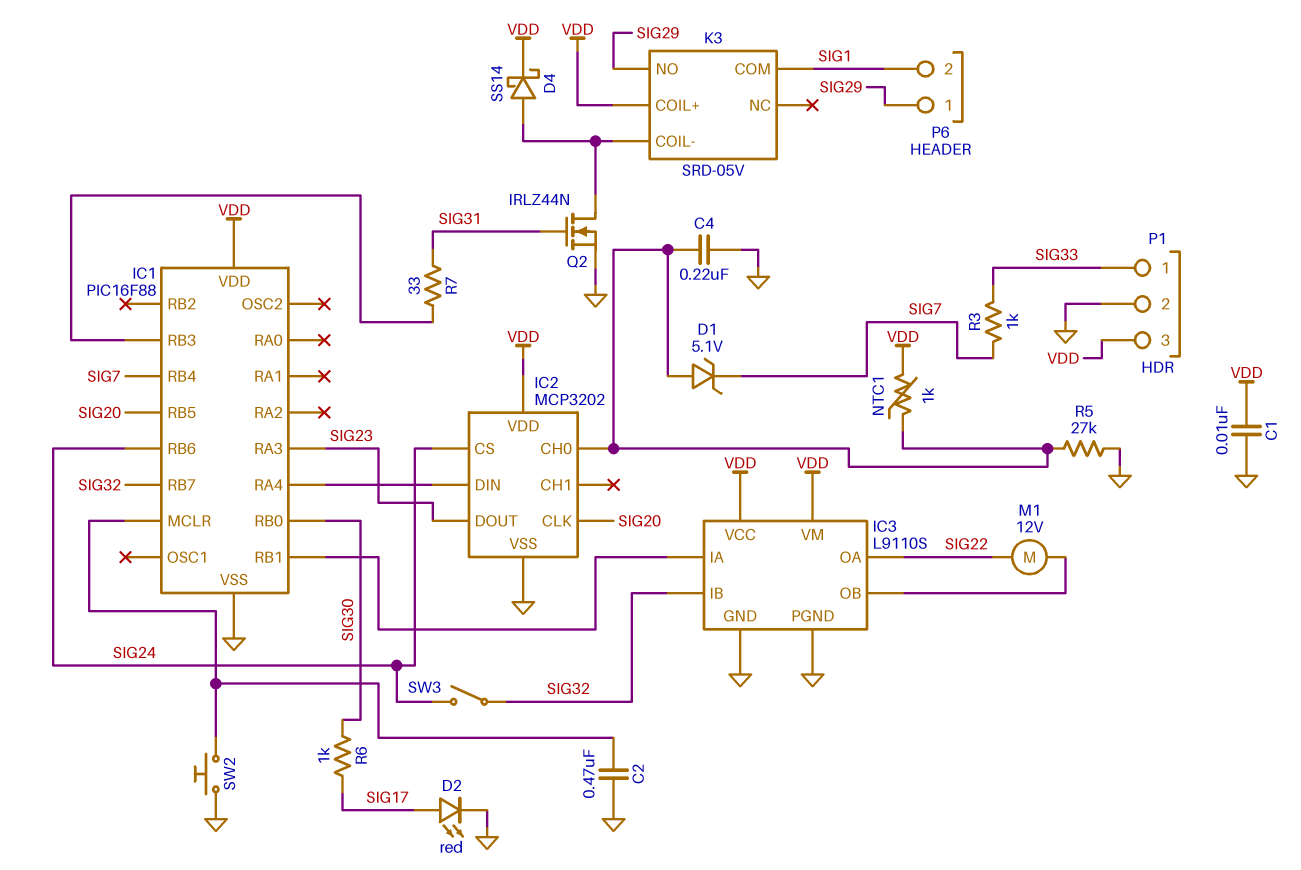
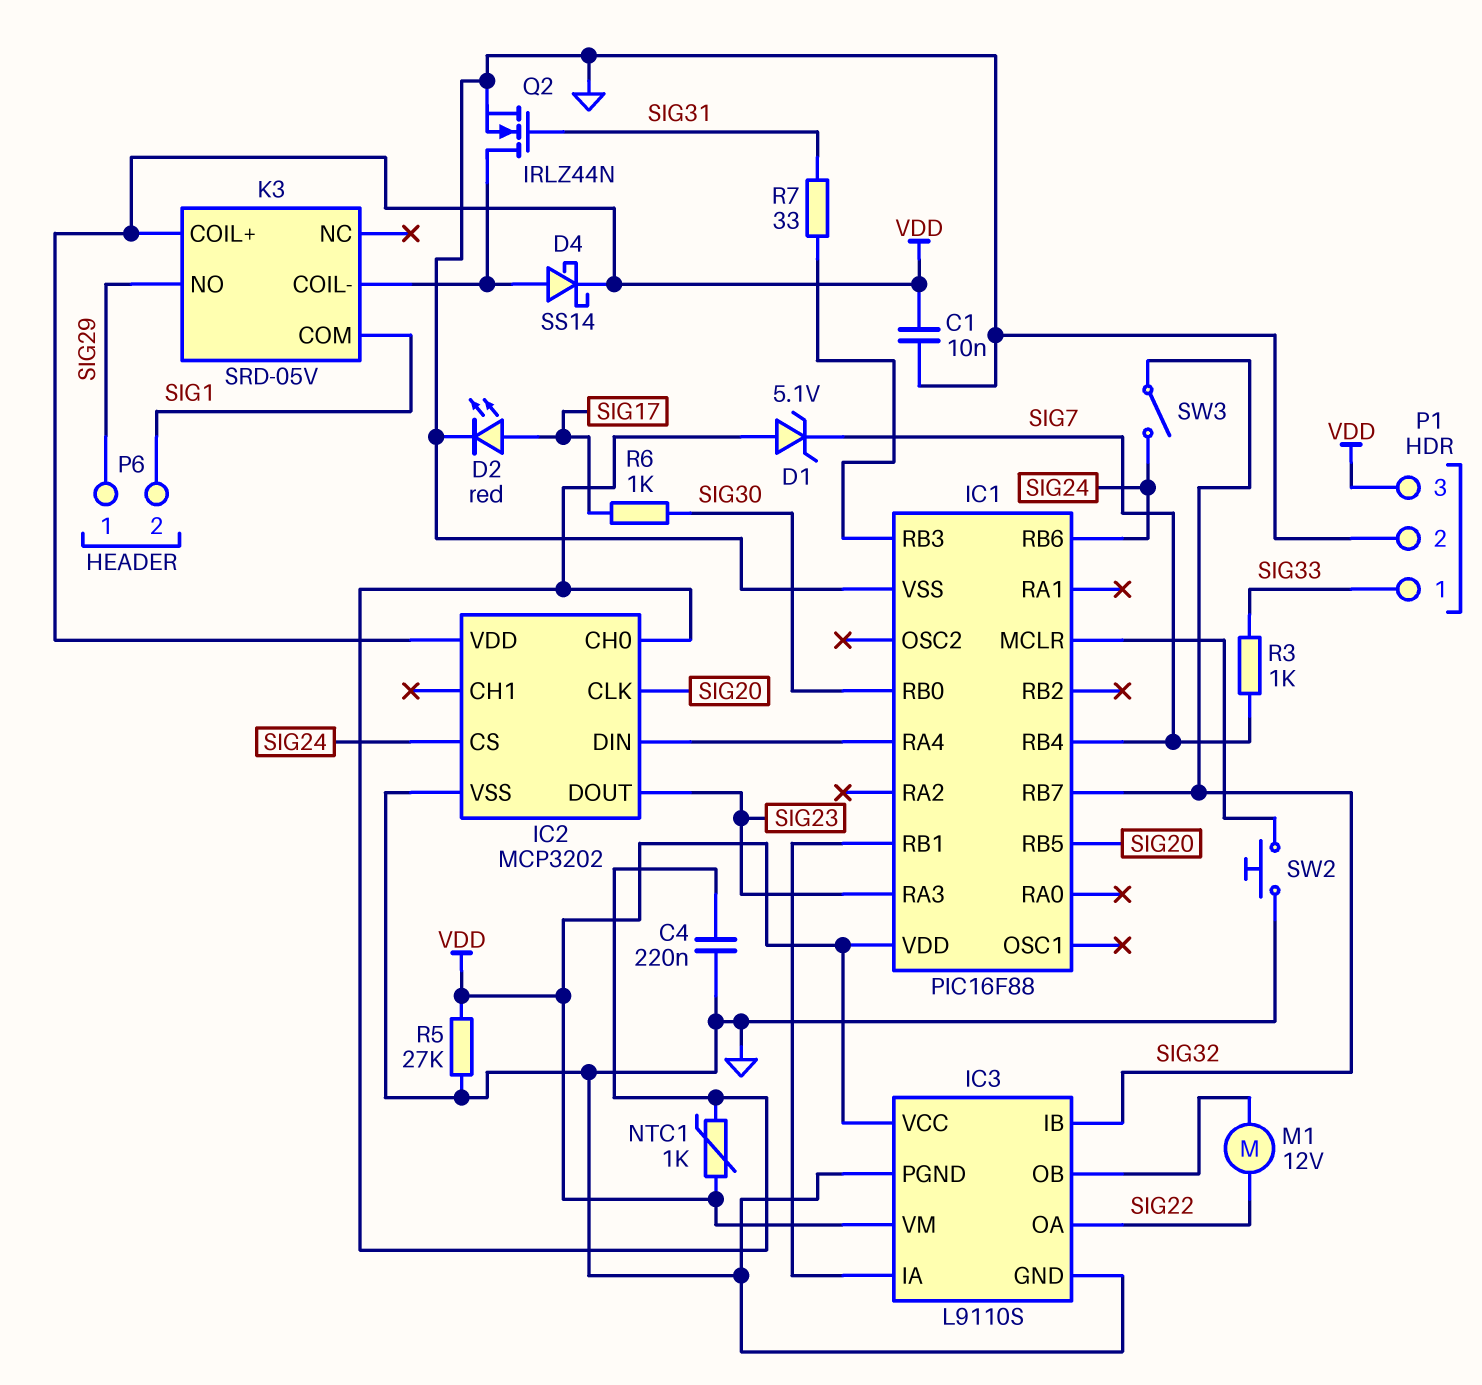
C2: 470nF (GND, IC1/MCLR) -> none
R5: 27k (GND, IC2/CH0) -> 27k (GND, VDD)

